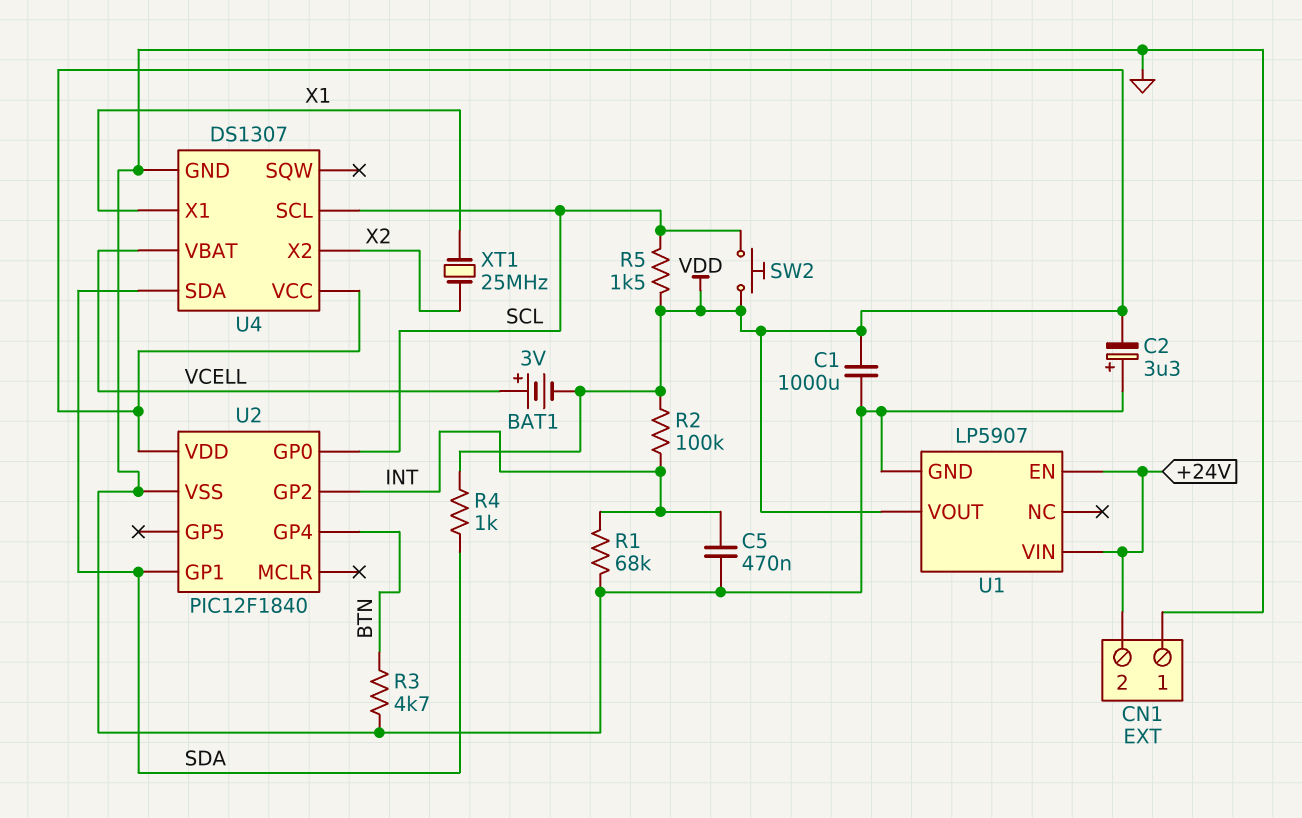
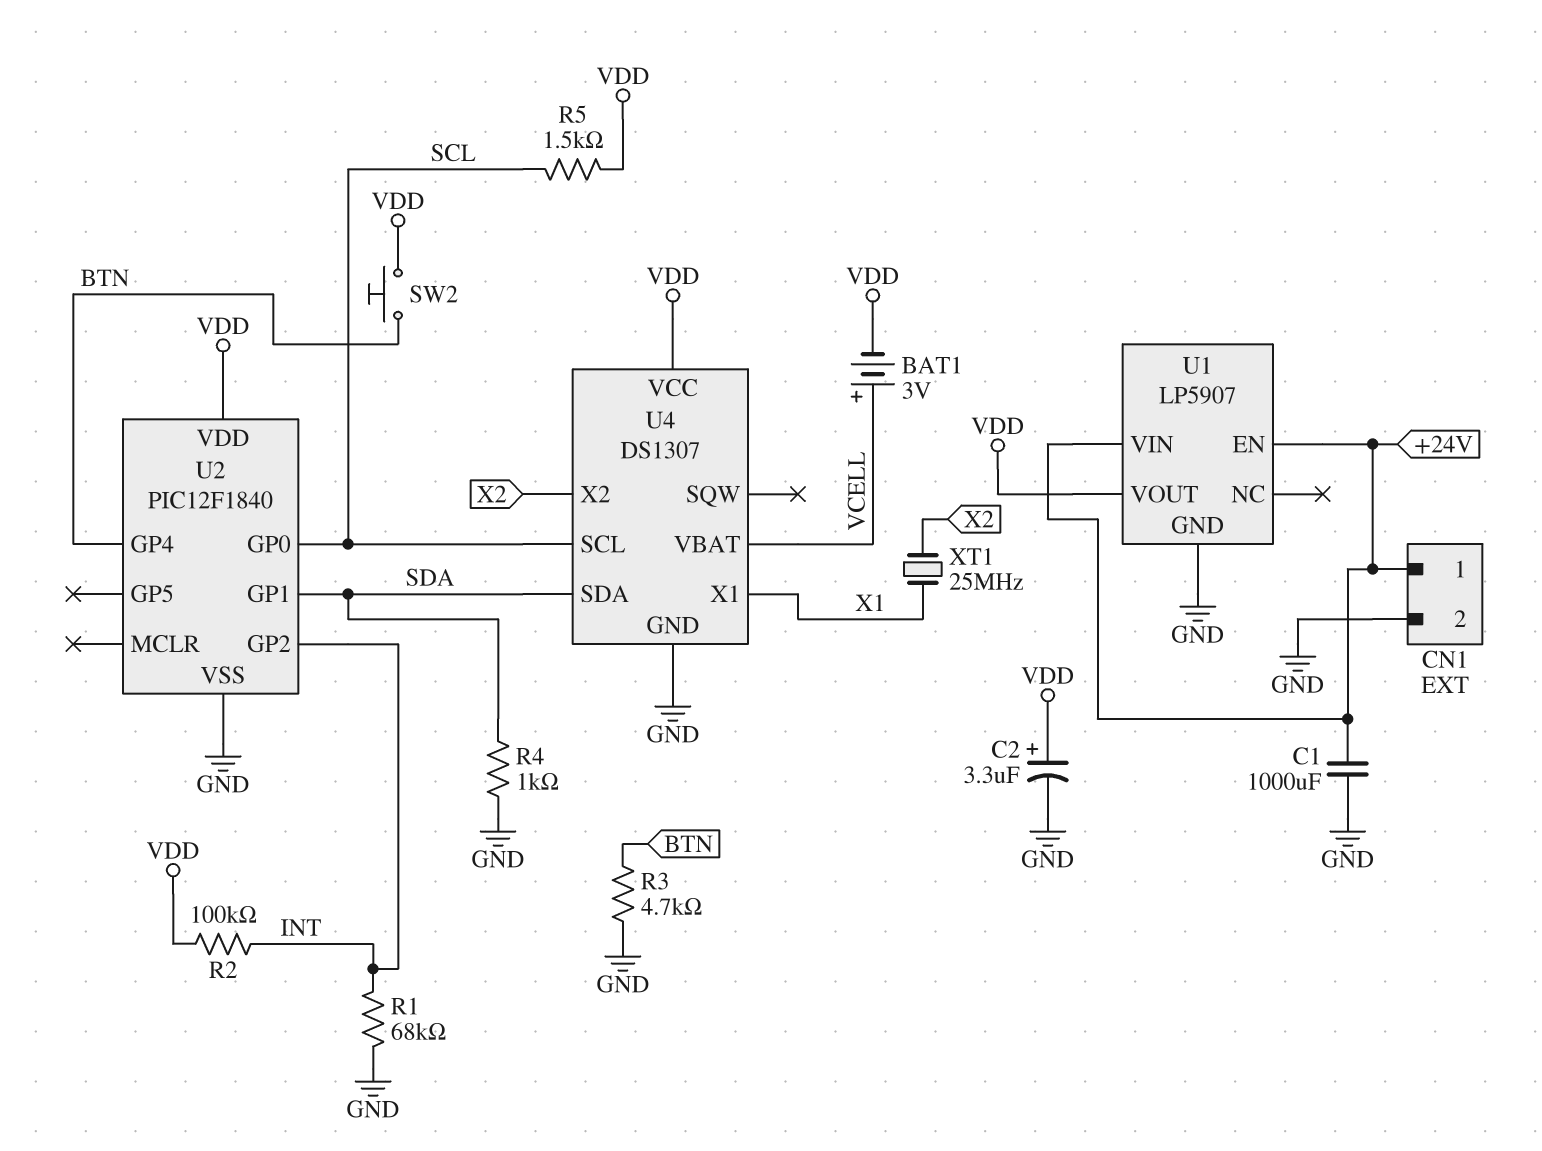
C1: 1000uF (GND, VDD) -> 1000uF (+24V, GND)
C2: 3.3uF (plus GND, minus VDD) -> 3.3uF (plus VDD, minus GND)
C5: 470nF (GND, INT) -> none
CN1 pin 1: GND -> +24V
CN1 pin 2: +24V -> GND
R4: 1k (SDA, VDD) -> 1k (GND, SDA)
SW2: button (SCL, VDD) -> button (BTN, VDD)

